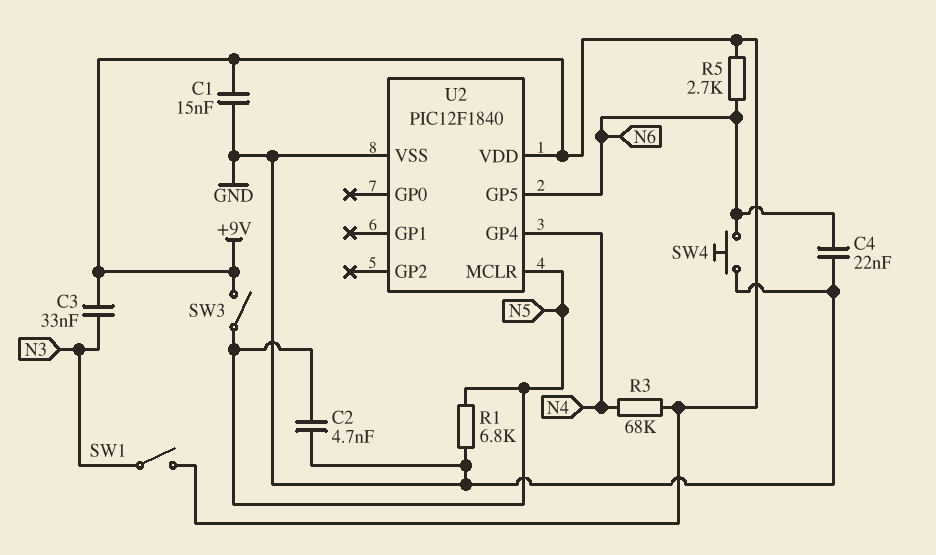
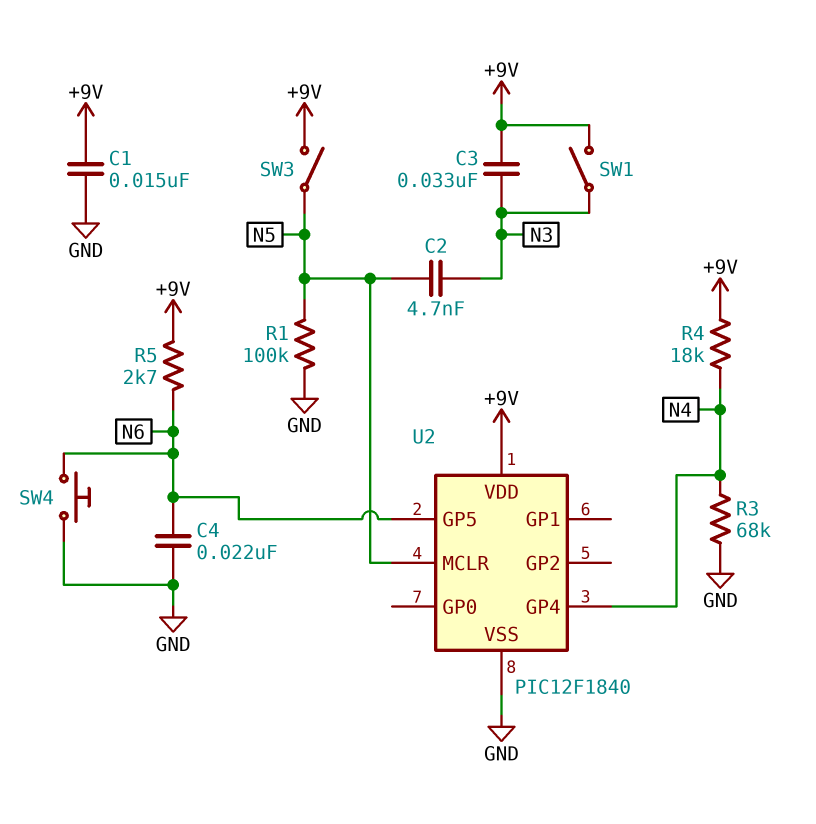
C2: 4.7nF (GND, N5) -> 4.7nF (N3, N5)
R1: 6.8k (GND, N5) -> 100k (GND, N5)
R3: 68k (+9V, N4) -> 68k (GND, N4)
R4: none -> 18k (+9V, N4)

